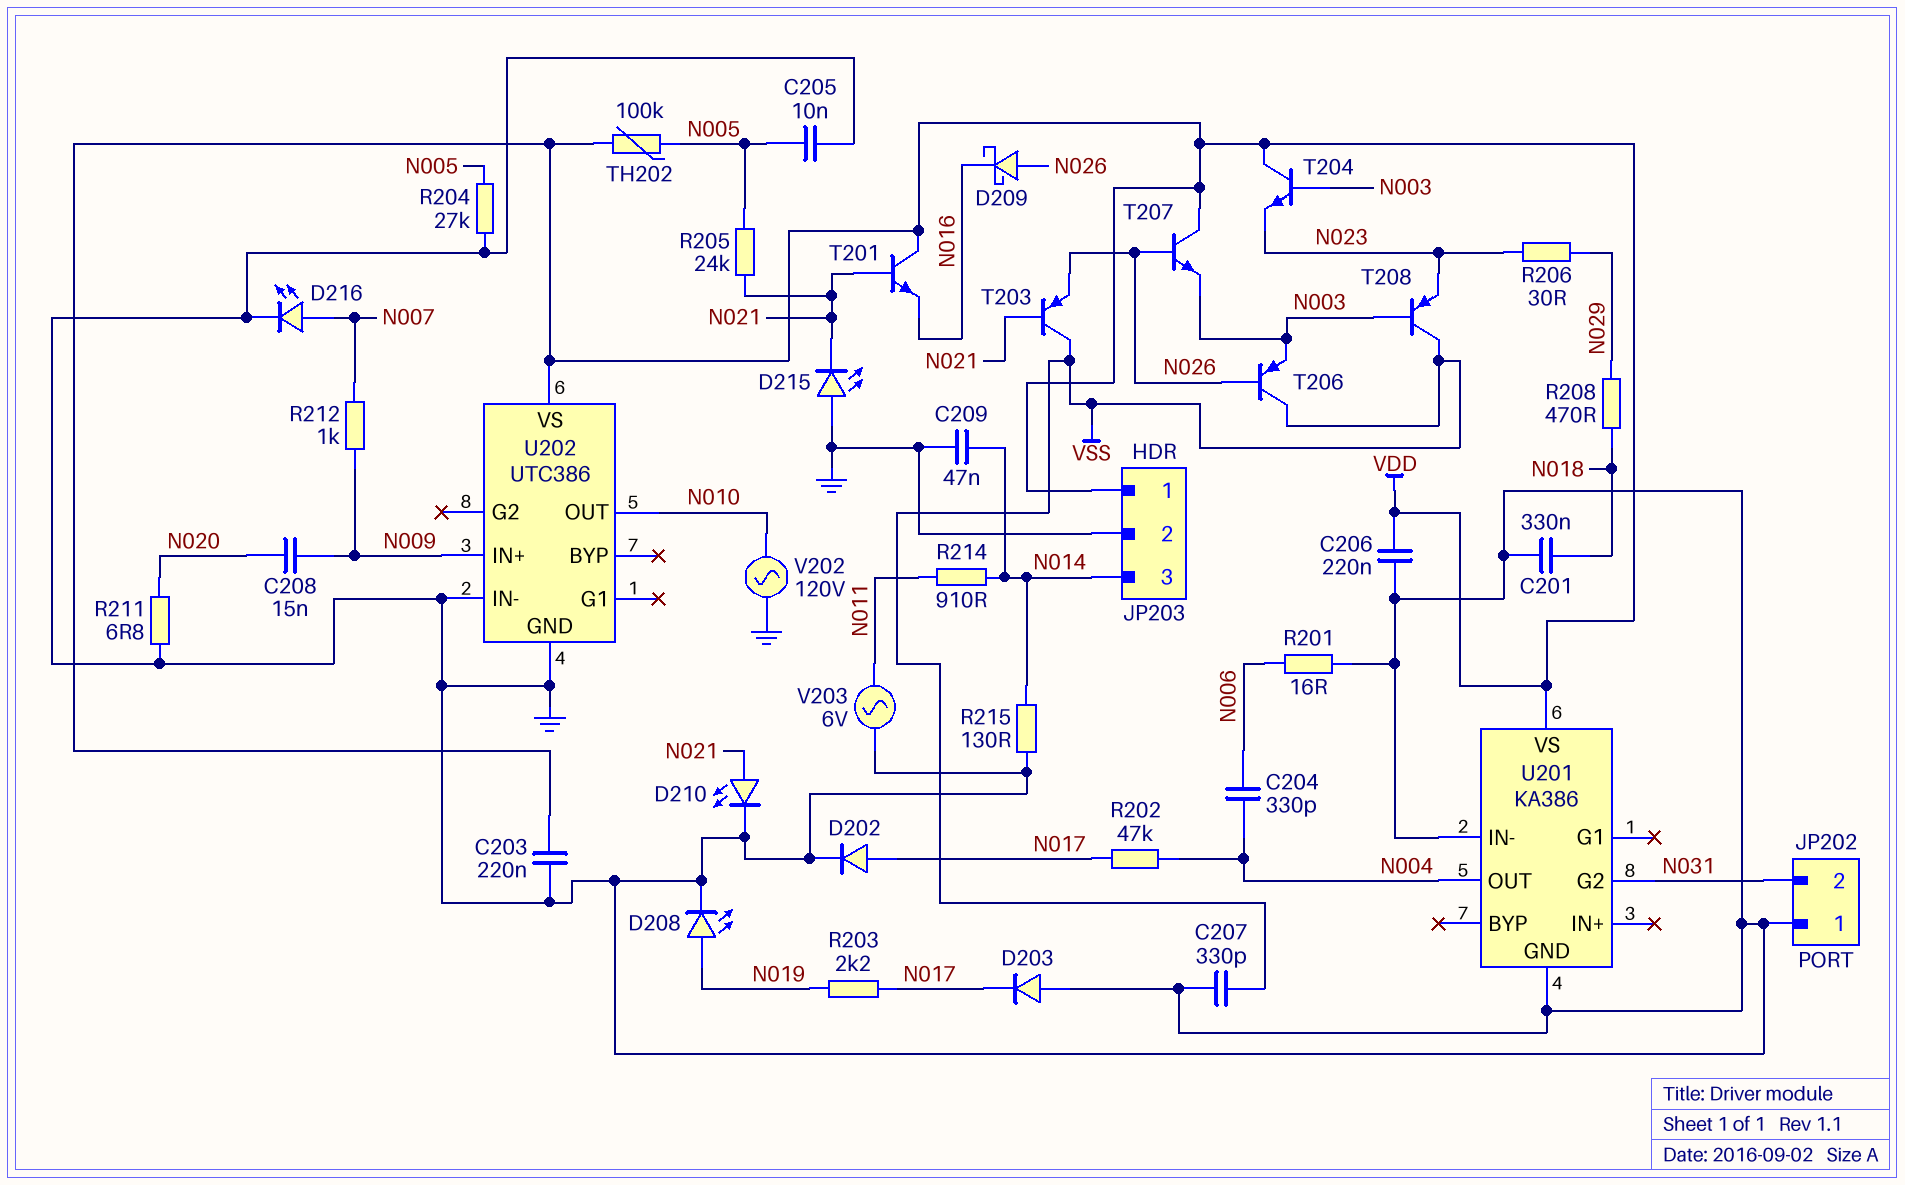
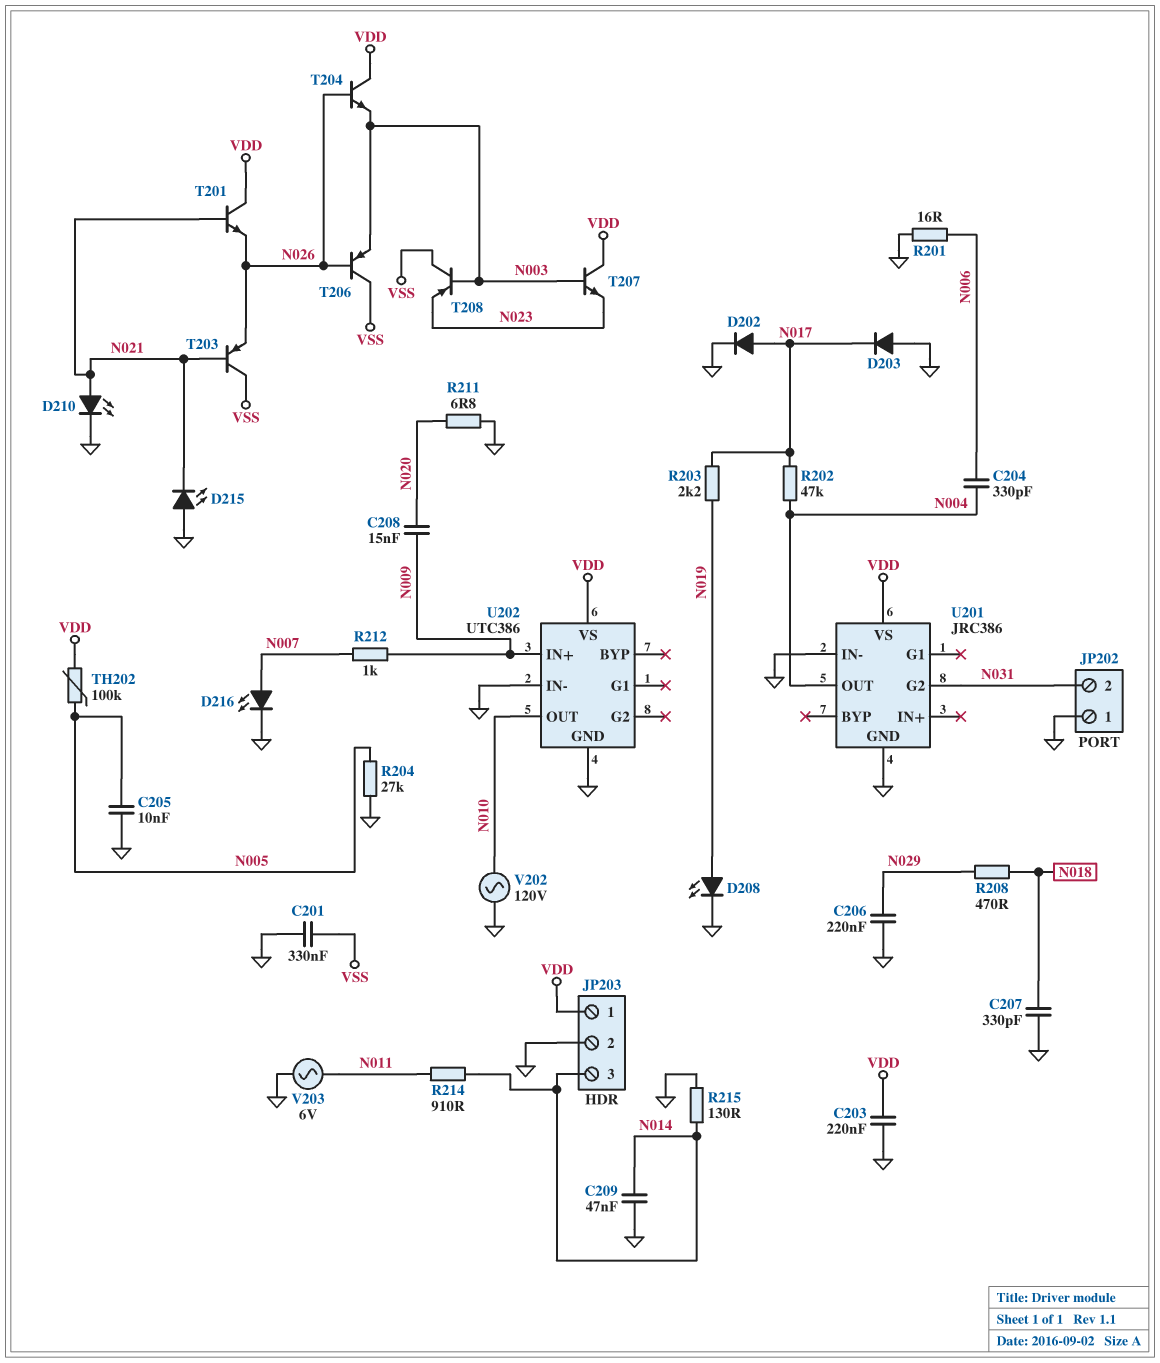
C201: 330nF (GND, N018) -> 330nF (GND, VSS)
C206: 220nF (GND, VDD) -> 220nF (GND, N029)
C207: 330pF (GND, VSS) -> 330pF (GND, N018)
D209: schottky (A N026, K N016) -> none
R205: 24k (N005, N021) -> none
R206: 30 (N023, N029) -> none
T201: NPN (B N021, C VDD, E N016) -> NPN (B N021, C VDD, E N026)
T204: NPN (B N003, C VDD, E N023) -> NPN (B N026, C VDD, E N003)
T207: NPN (B N026, C VDD, E N003) -> NPN (B N003, C VDD, E N023)
U201: KA386 -> JRC386

